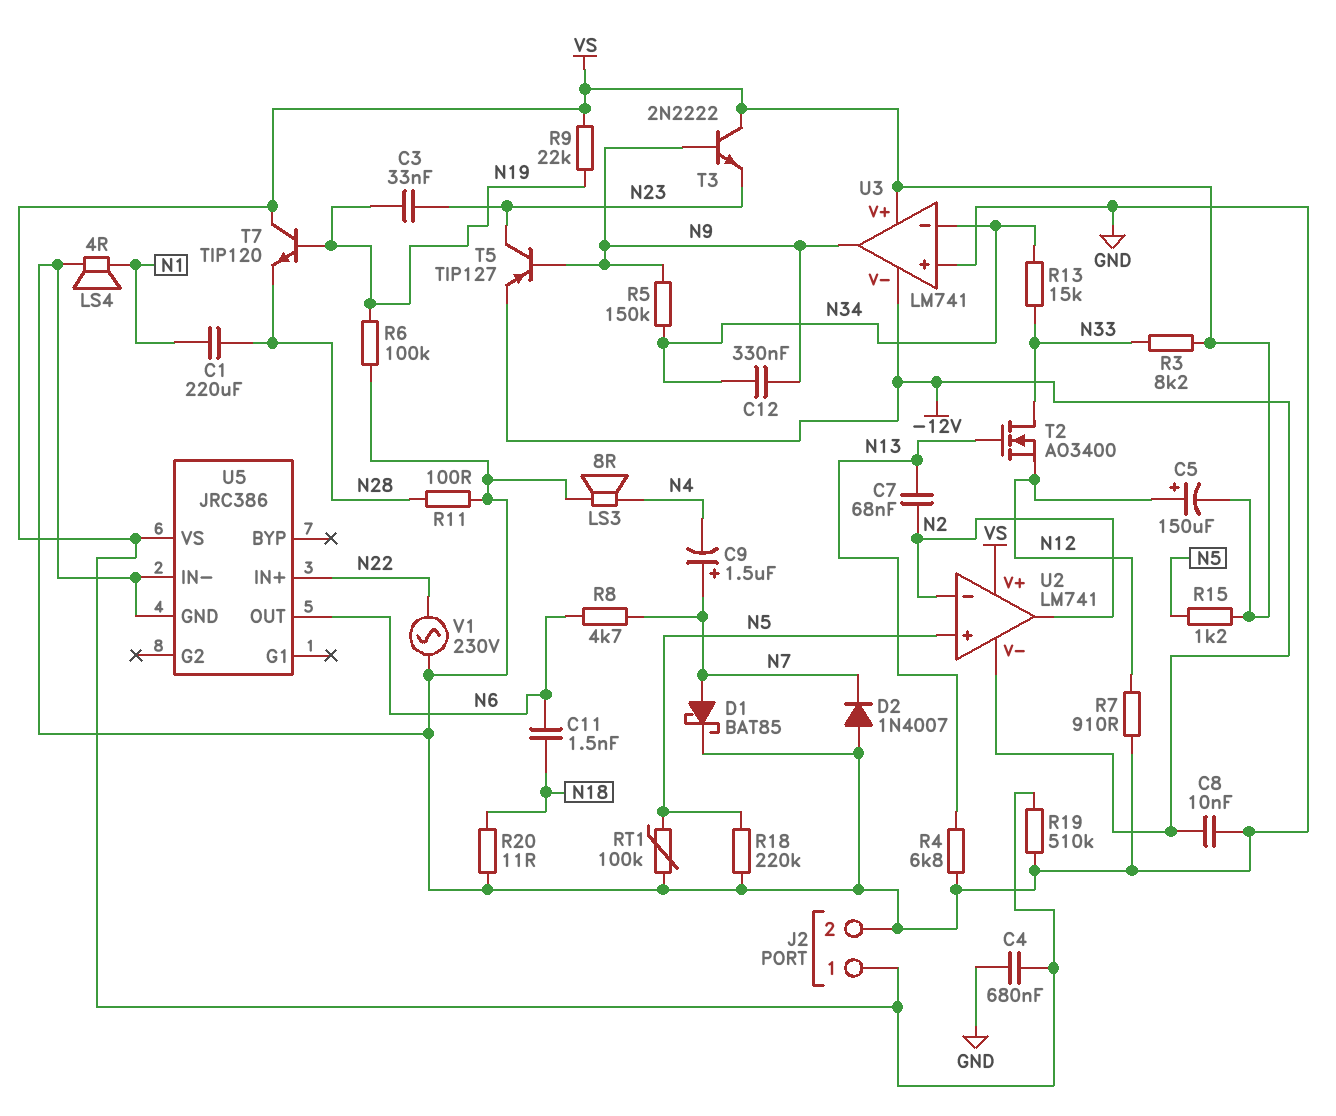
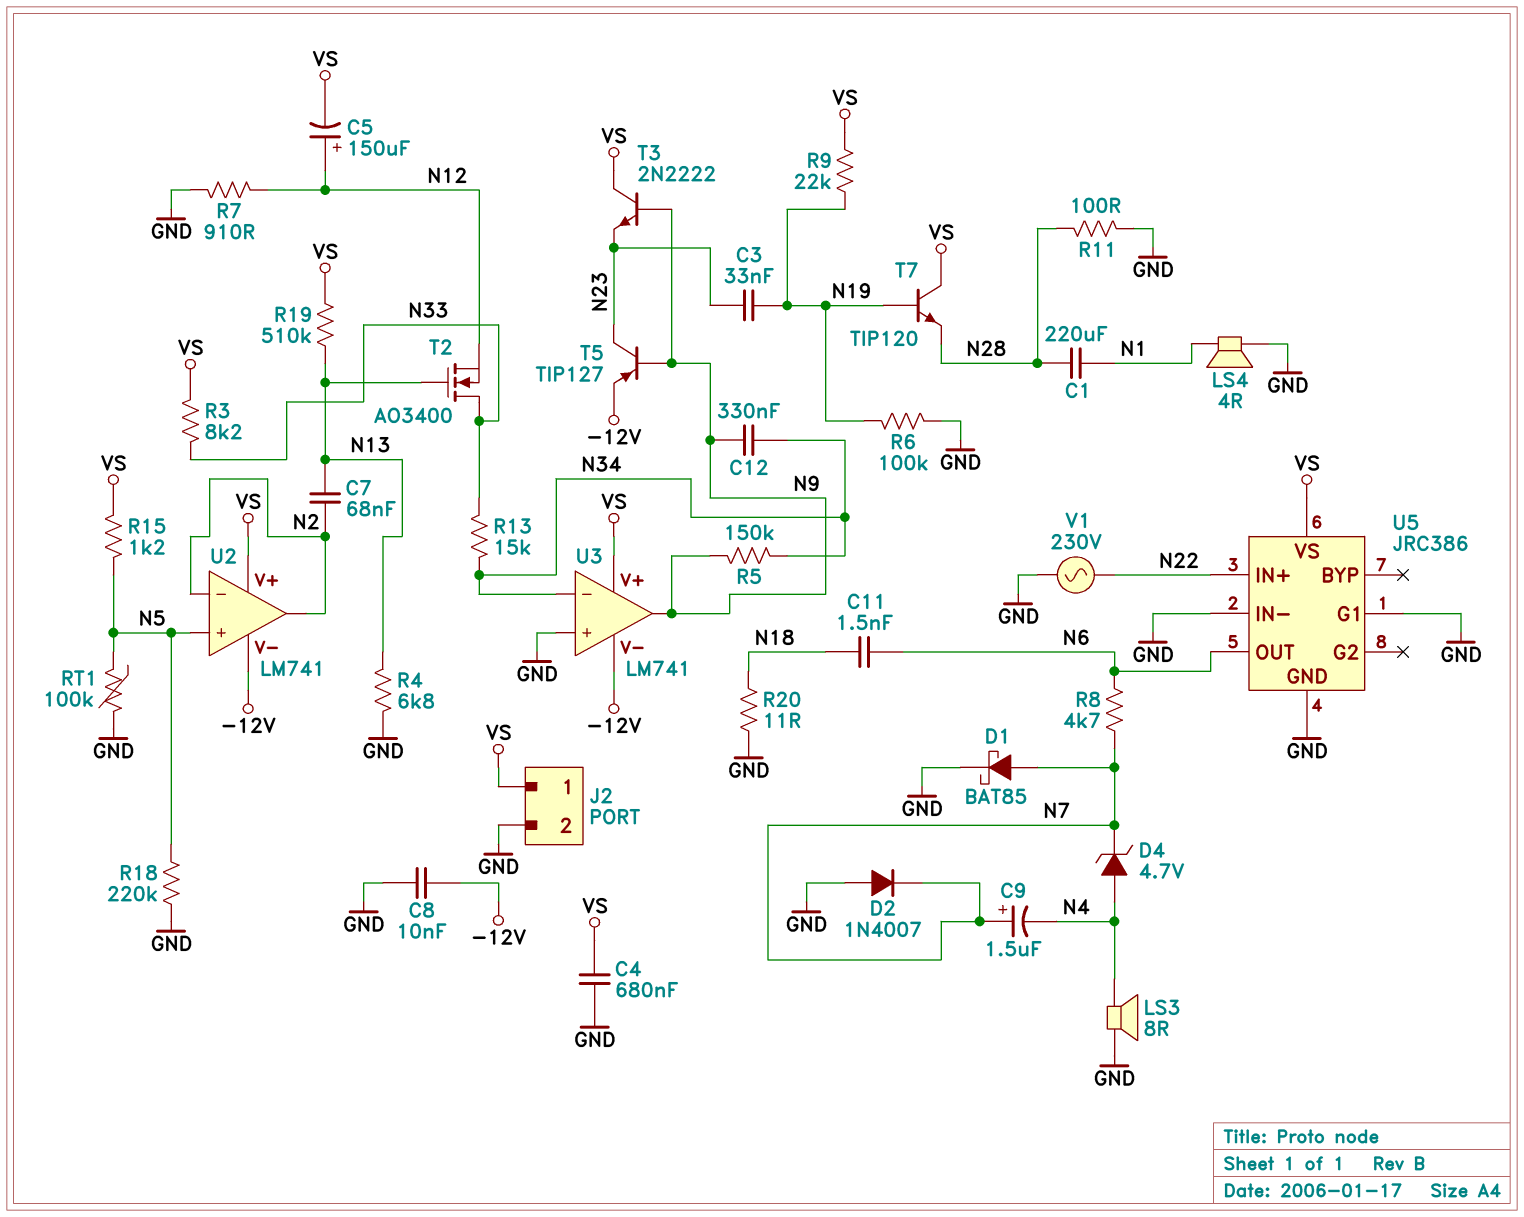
D4: none -> zener 4.7V (A N4, K N7)
R19: 510k (GND, VS) -> 510k (N13, VS)
U5 pin G1: none -> GND

